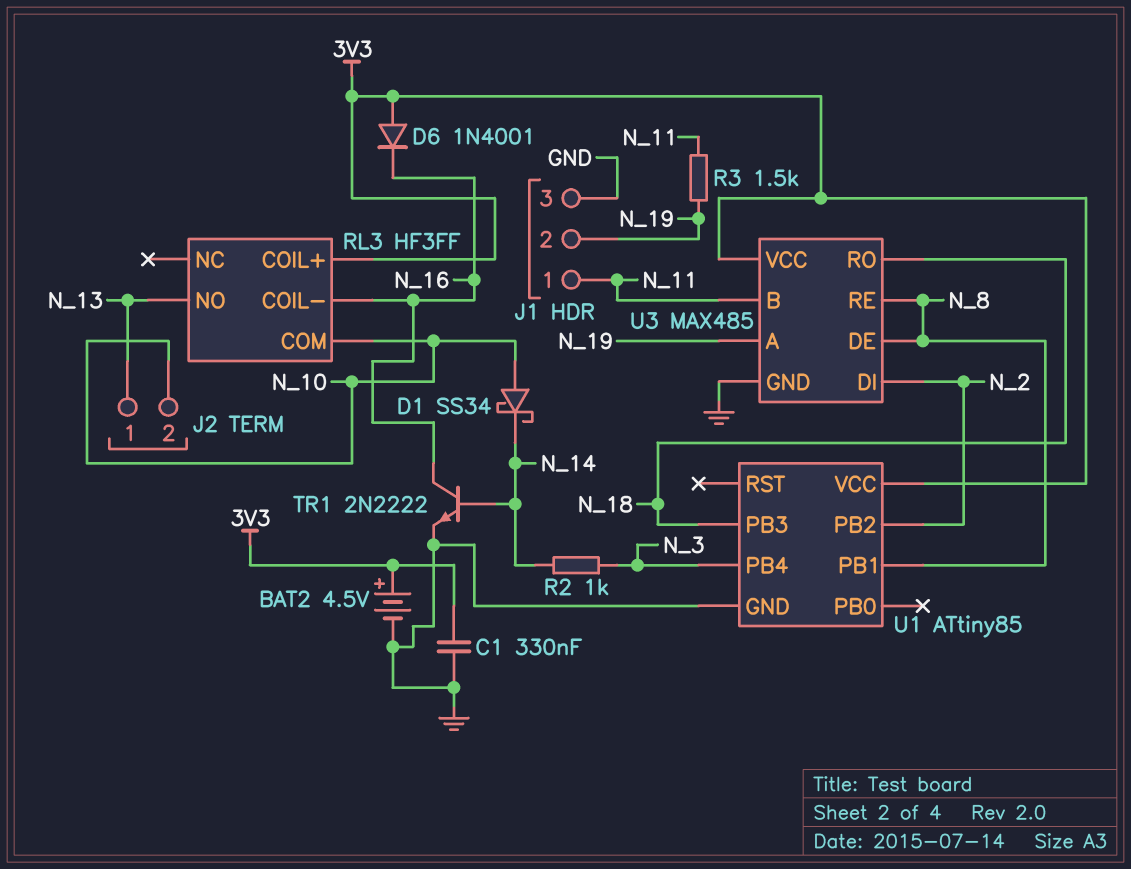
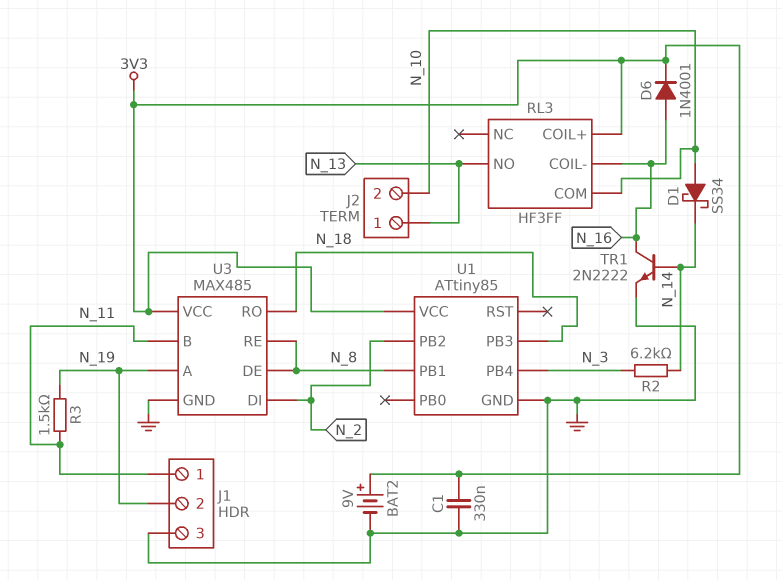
BAT2: 4.5V (plus 3V3, minus GND) -> 9V (plus 3V3, minus GND)
D6: diode 1N4001 (A 3V3, K N_16) -> diode 1N4001 (A N_16, K 3V3)
R2: 1k (N_3, N_14) -> 6.2k (N_3, N_14)

